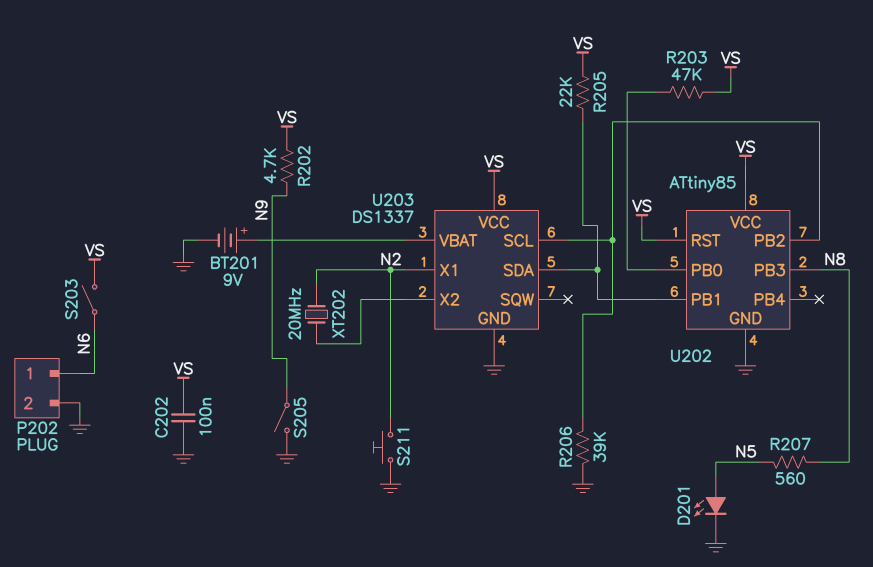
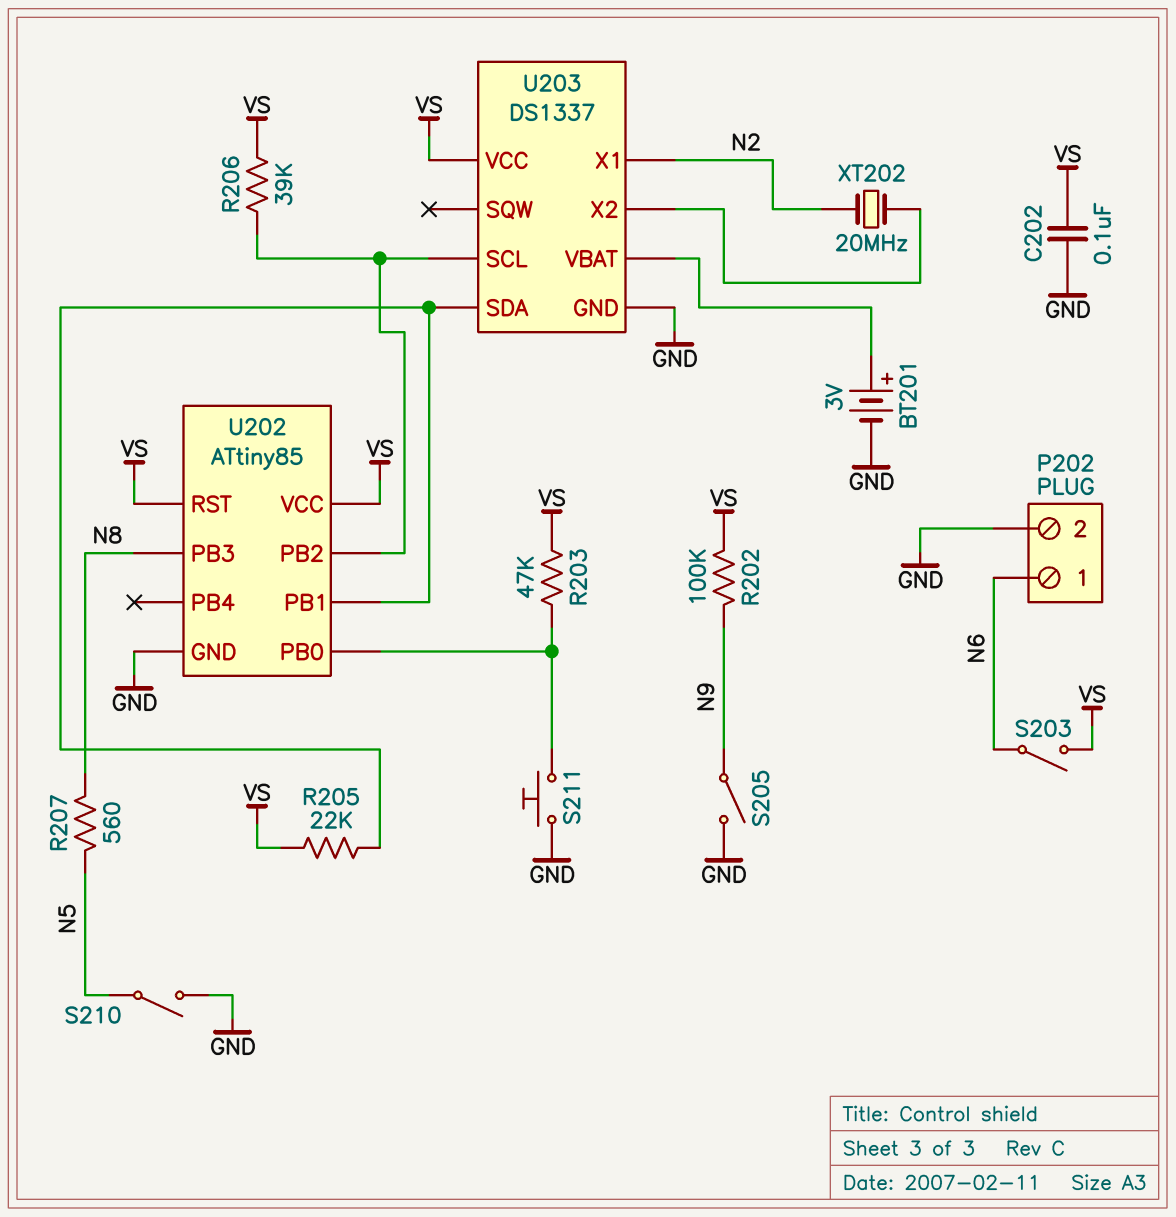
BT201: 9V (plus U203/VBAT, minus GND) -> 3V (plus U203/VBAT, minus GND)
D201: LED (A N5, K GND) -> none
R202: 4.7k (N9, VS) -> 100k (N9, VS)
R206: 39k (GND, U202/PB2) -> 39k (U202/PB2, VS)
S210: none -> switch (GND, N5)
S211: button (GND, N2) -> button (GND, U202/PB0)

